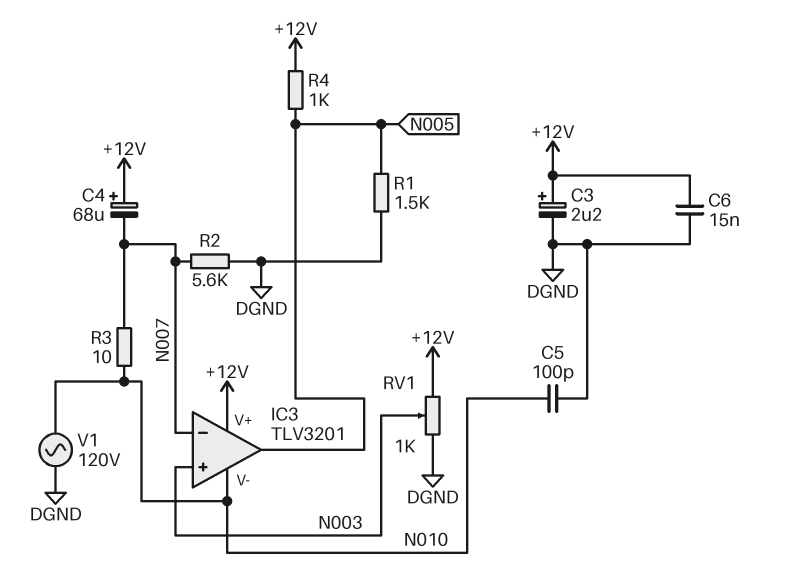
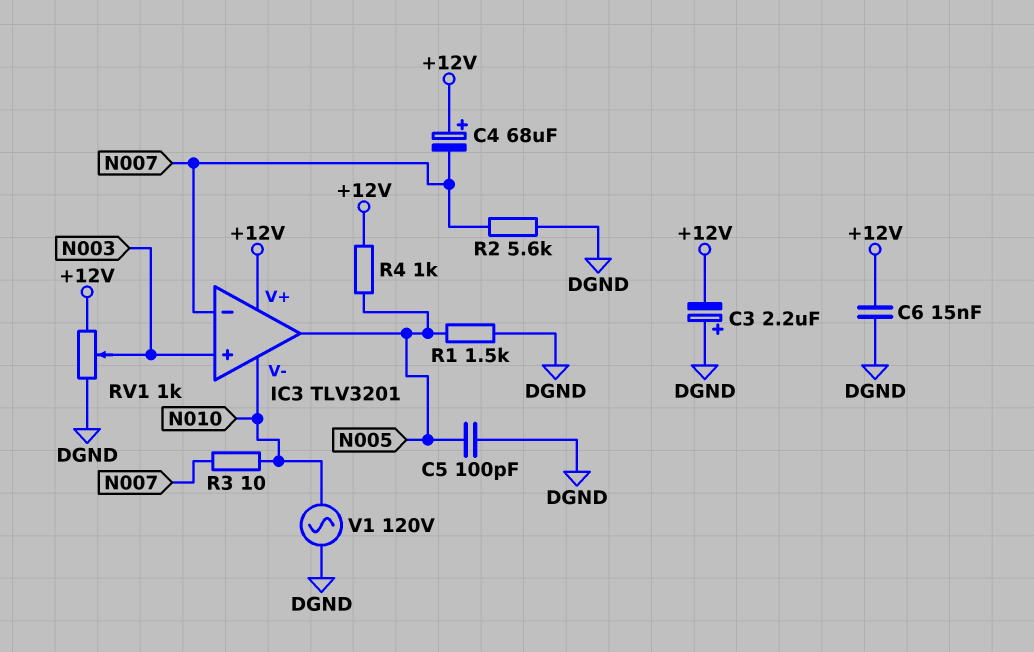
C3: 2.2uF (plus +12V, minus DGND) -> 2.2uF (plus DGND, minus +12V)
C5: 100pF (DGND, N010) -> 100pF (DGND, N005)

